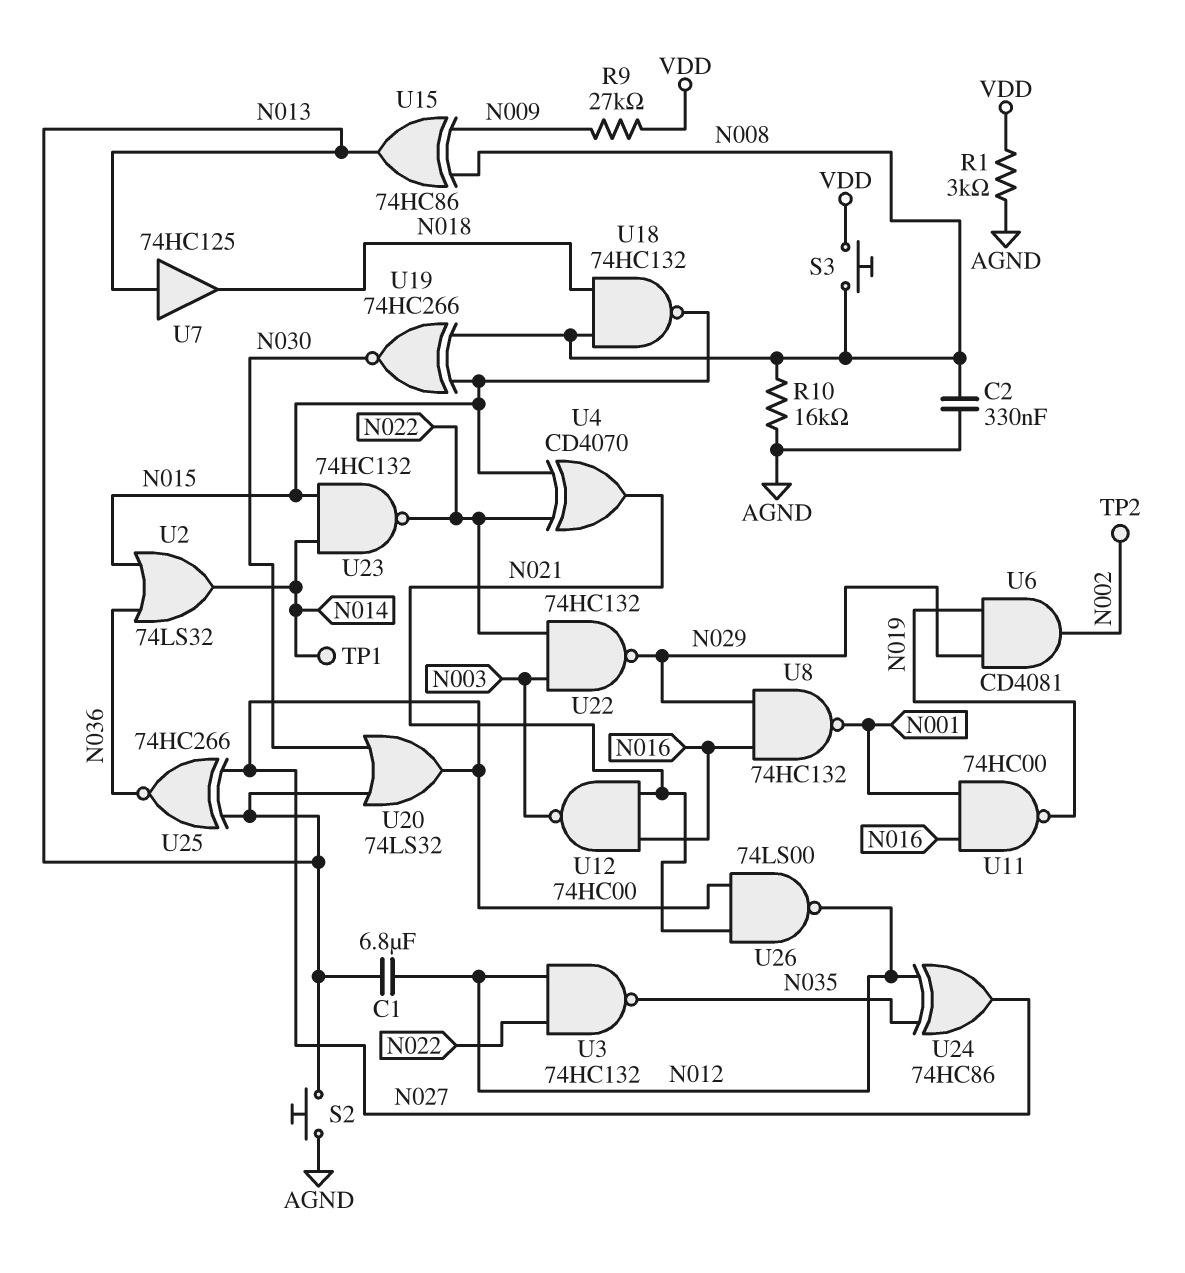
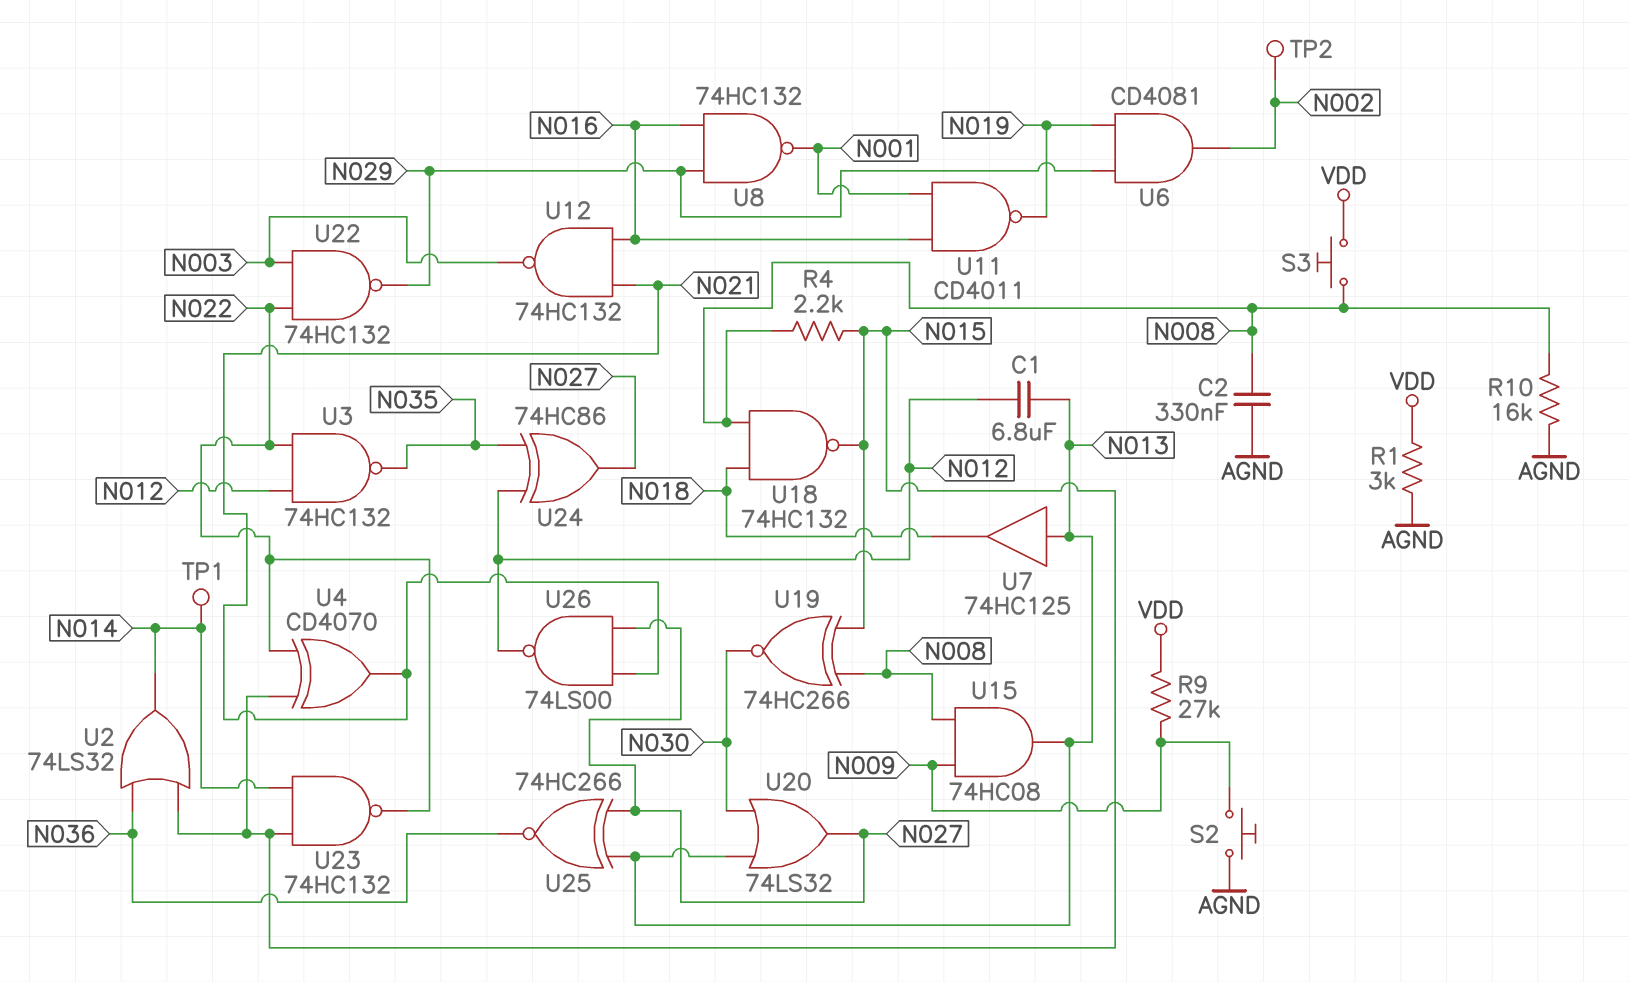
R4: none -> 2.2k (N008, N015)
S2: button (AGND, N013) -> button (AGND, N009)
U11: NAND 74HC00 (in N001, in N016, out N019) -> NAND CD4011 (in N001, in N016, out N019)
U12: NAND 74HC00 (in N016, in N021, out N003) -> NAND 74HC132 (in N016, in N021, out N003)
U15: XOR 74HC86 (in N008, in N009, out N013) -> AND 74HC08 (in N008, in N009, out N013)

